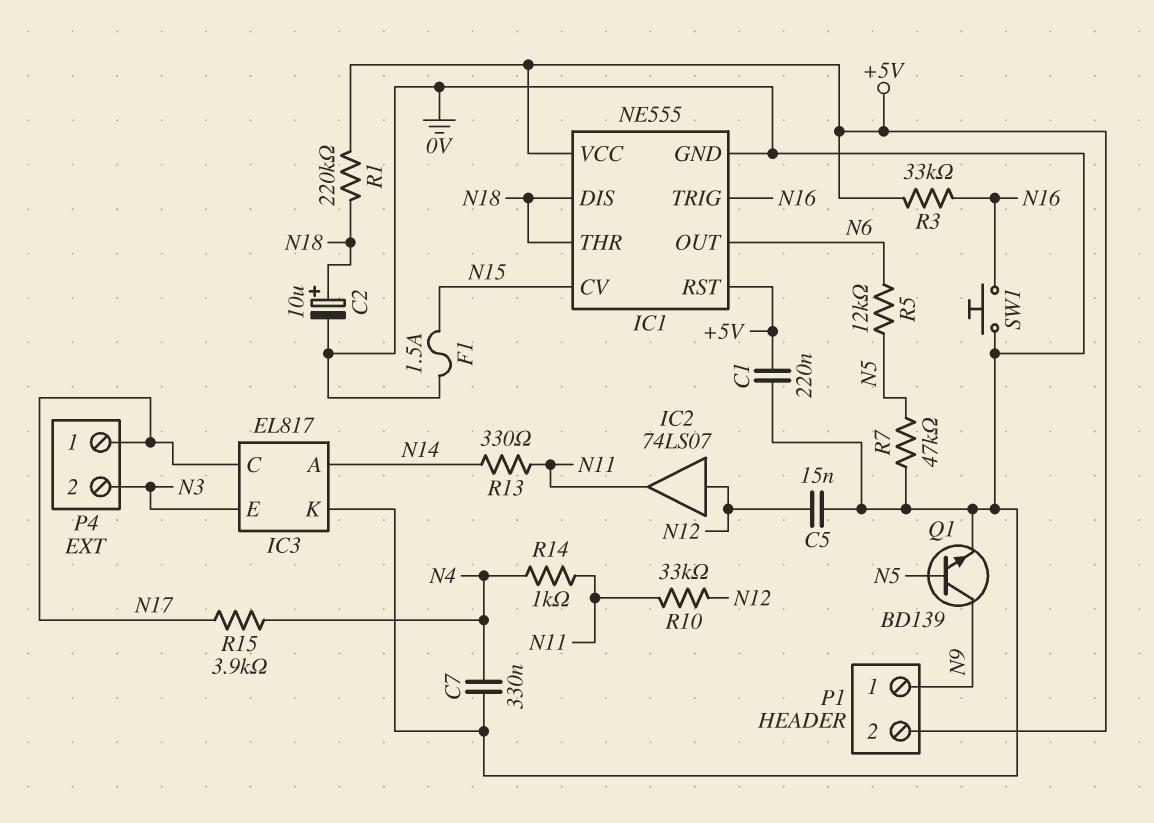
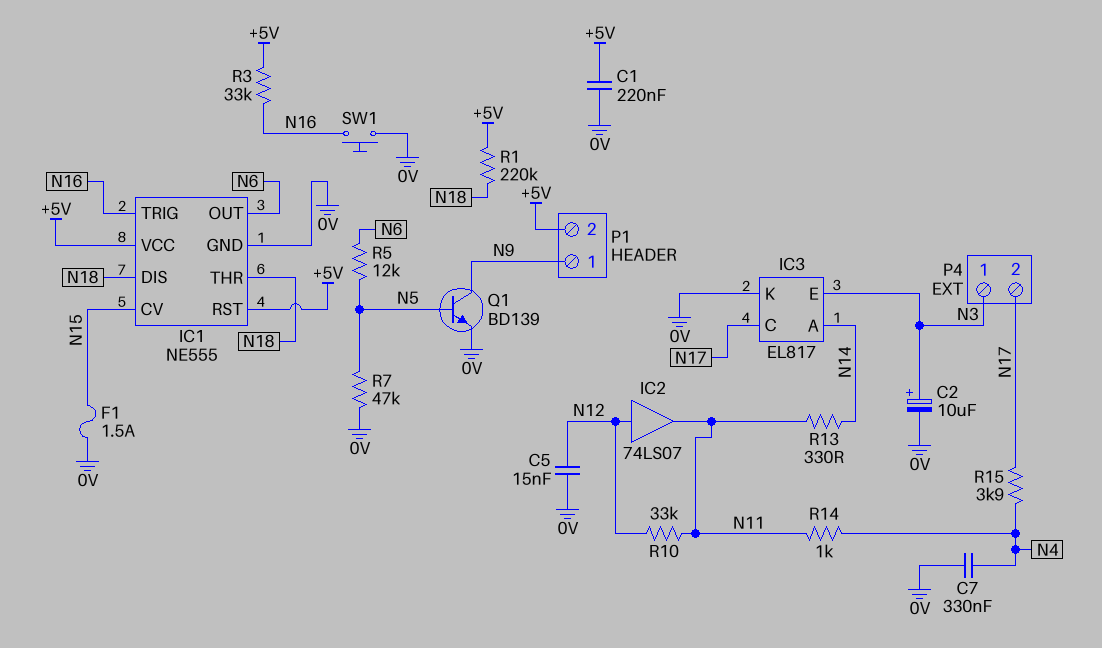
C2: 10uF (plus N18, minus 0V) -> 10uF (plus N3, minus 0V)
P4 pin 1: N17 -> N3
P4 pin 2: N3 -> N17

